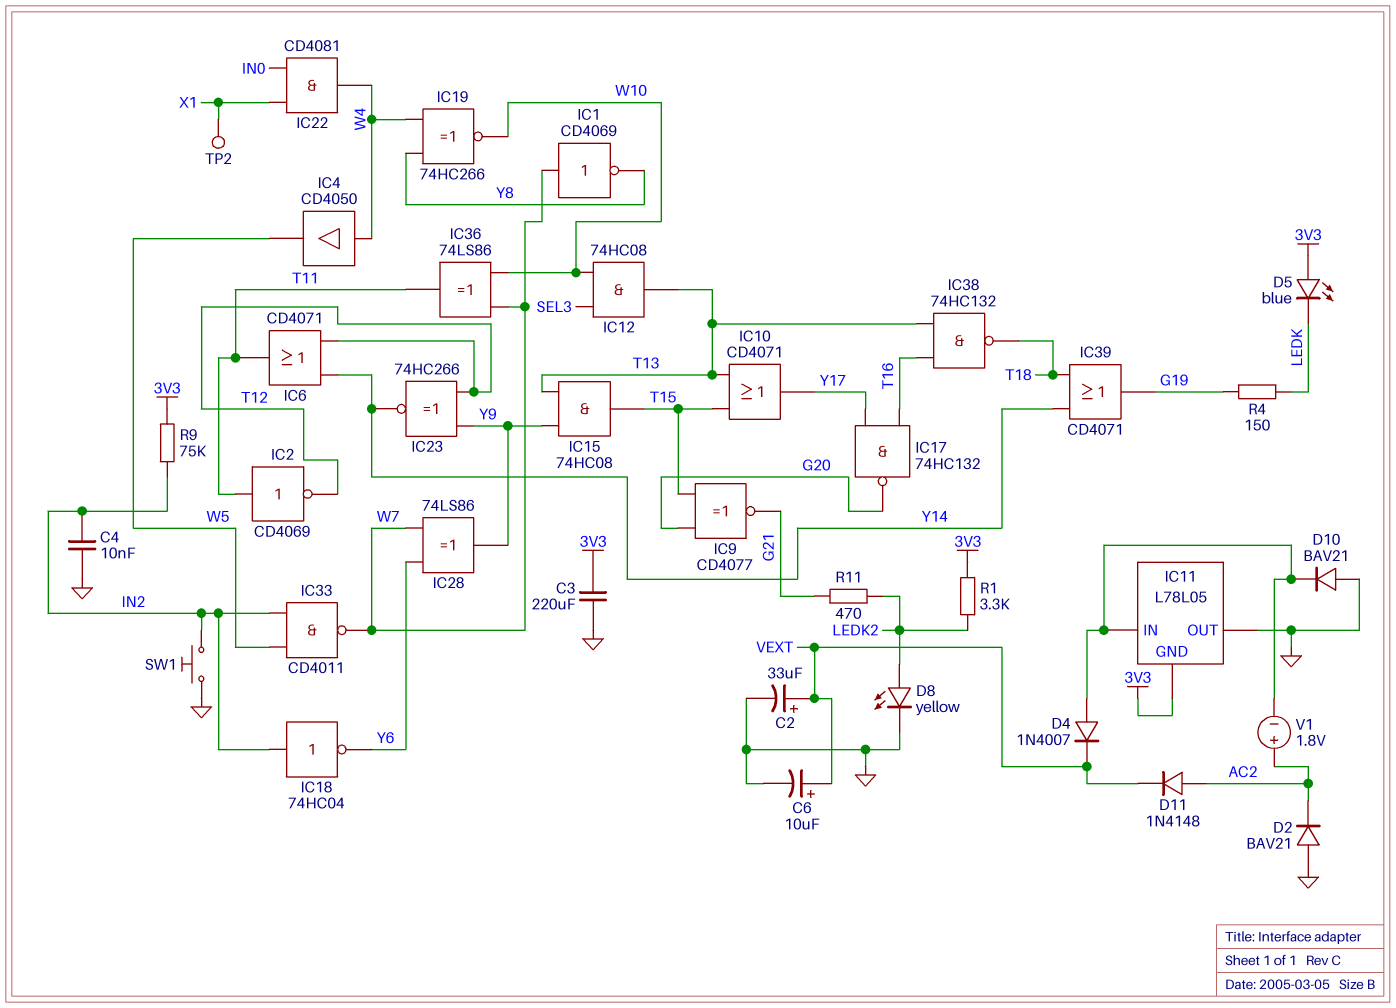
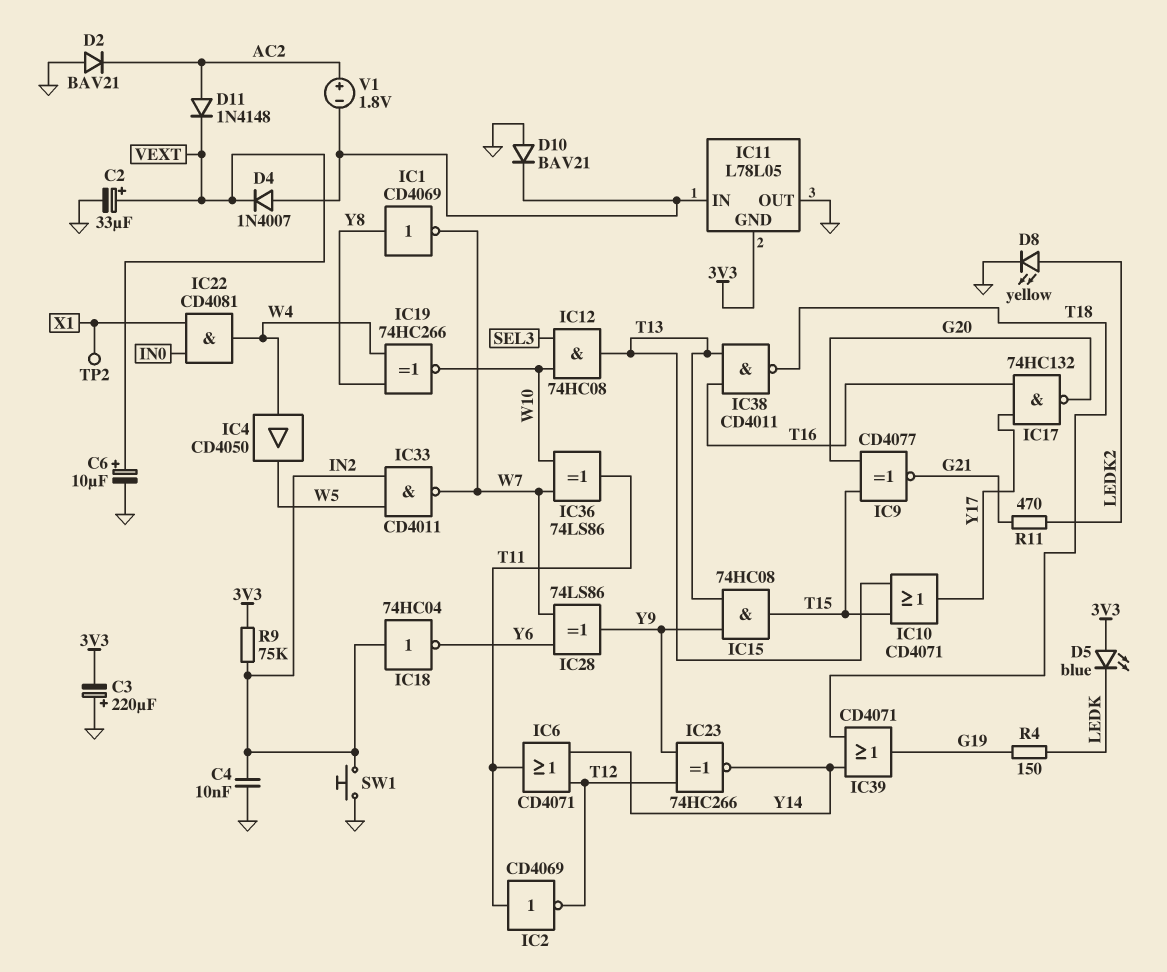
C3: 220uF (3V3, GND) -> 220uF (plus GND, minus 3V3)
IC1: NOT CD4069 (in W7, out Y8) -> NOT CD4069 (in Y8, out W7)
IC38: NAND 74HC132 (in T13, in T16, out T18) -> NAND CD4011 (in T13, in T16, out T18)
R1: 3.3k (3V3, LEDK2) -> none

